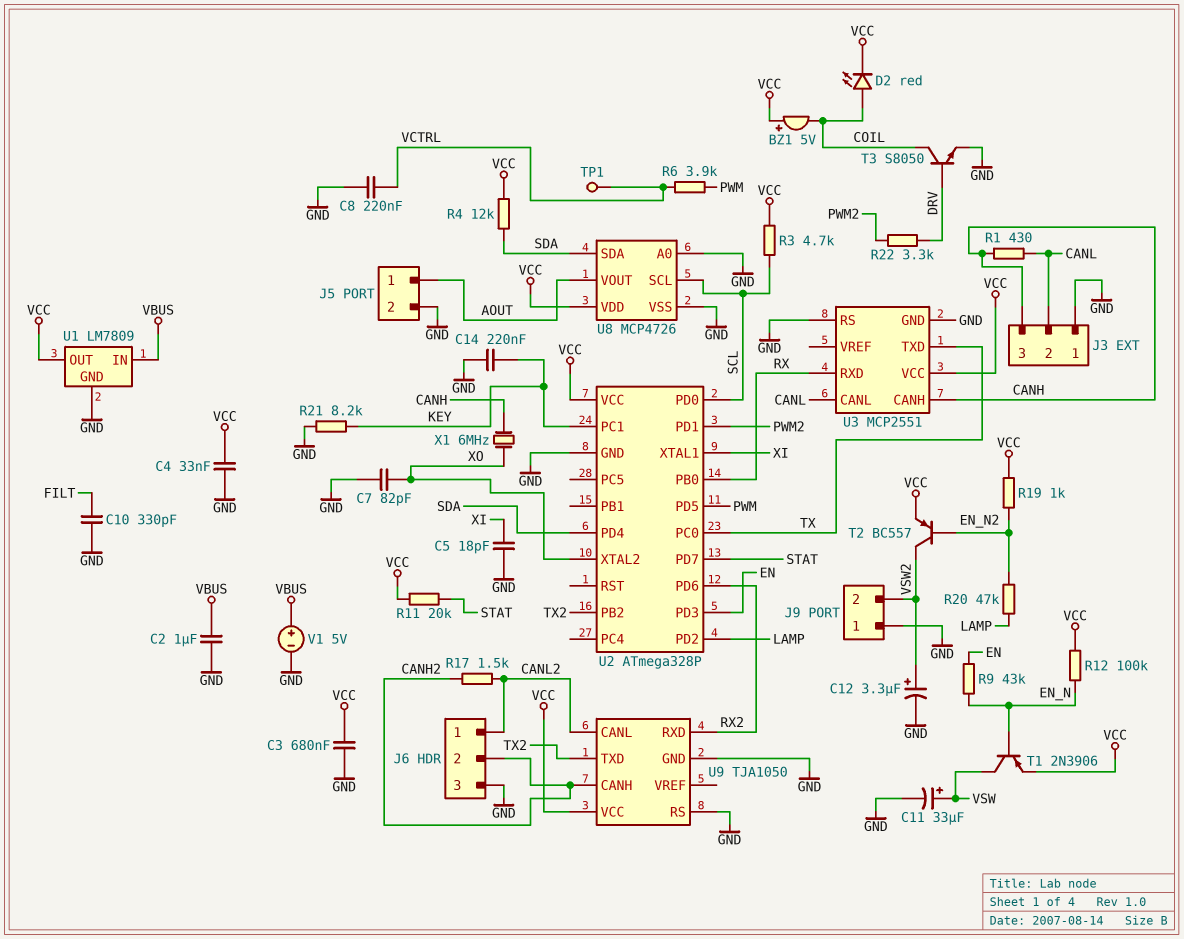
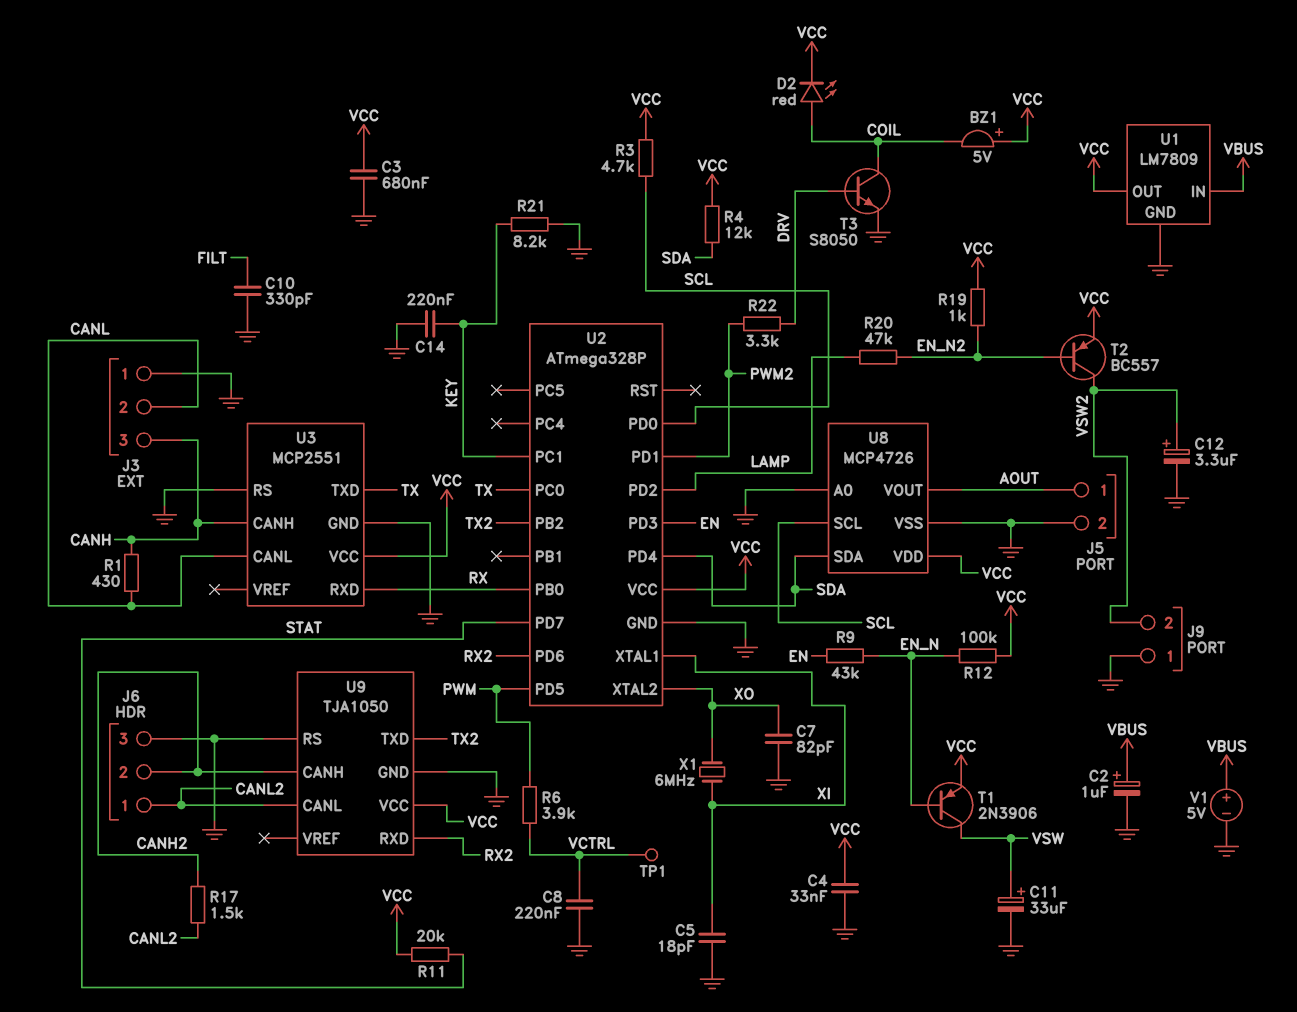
C2: 1uF (GND, VBUS) -> 1uF (plus VBUS, minus GND)
X1: 6MHz (CANH, XO) -> 6MHz (XI, XO)

